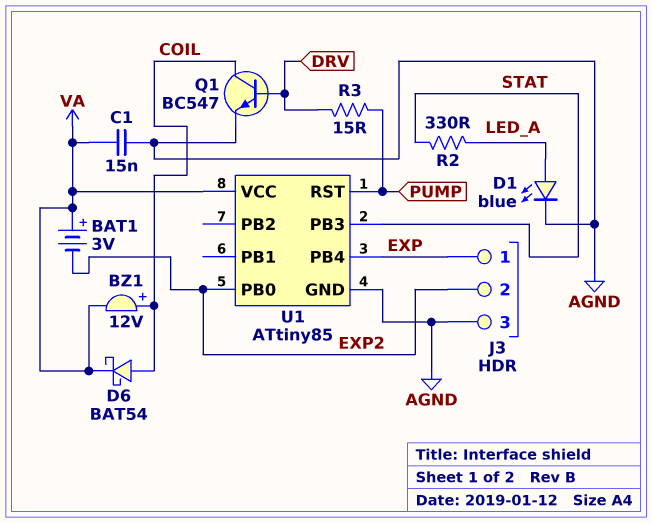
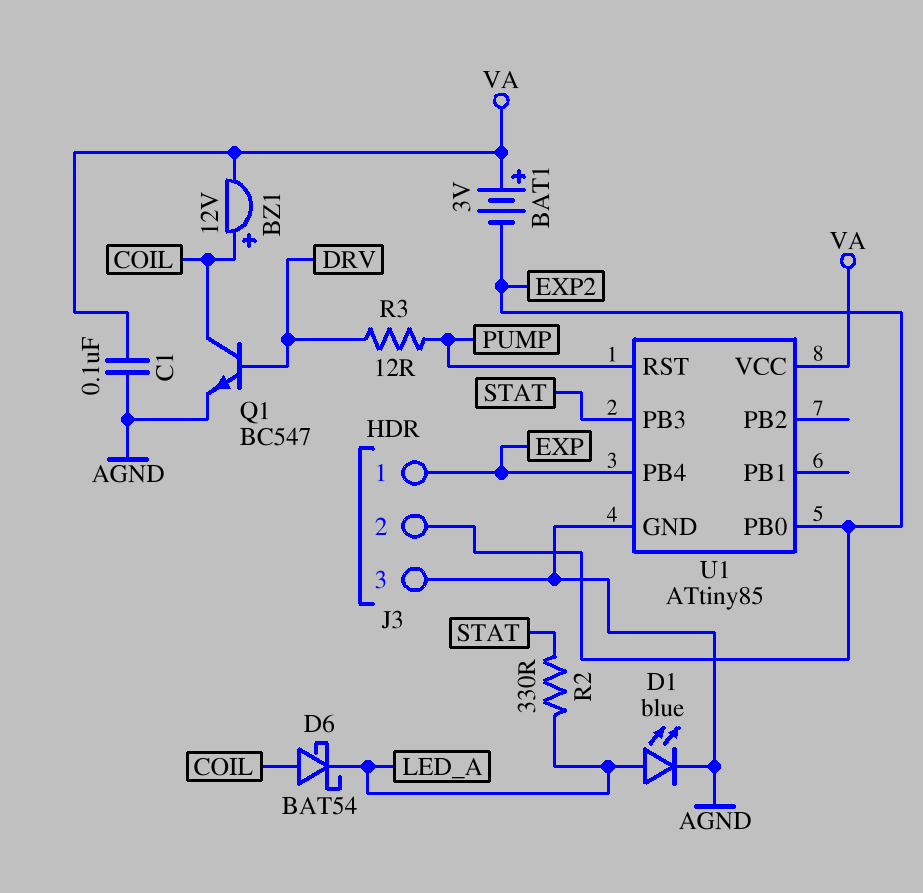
C1: 15nF (AGND, VA) -> 100nF (AGND, VA)
D6: schottky BAT54 (A COIL, K VA) -> schottky BAT54 (A COIL, K LED_A)
R3: 15 (DRV, PUMP) -> 12 (DRV, PUMP)

